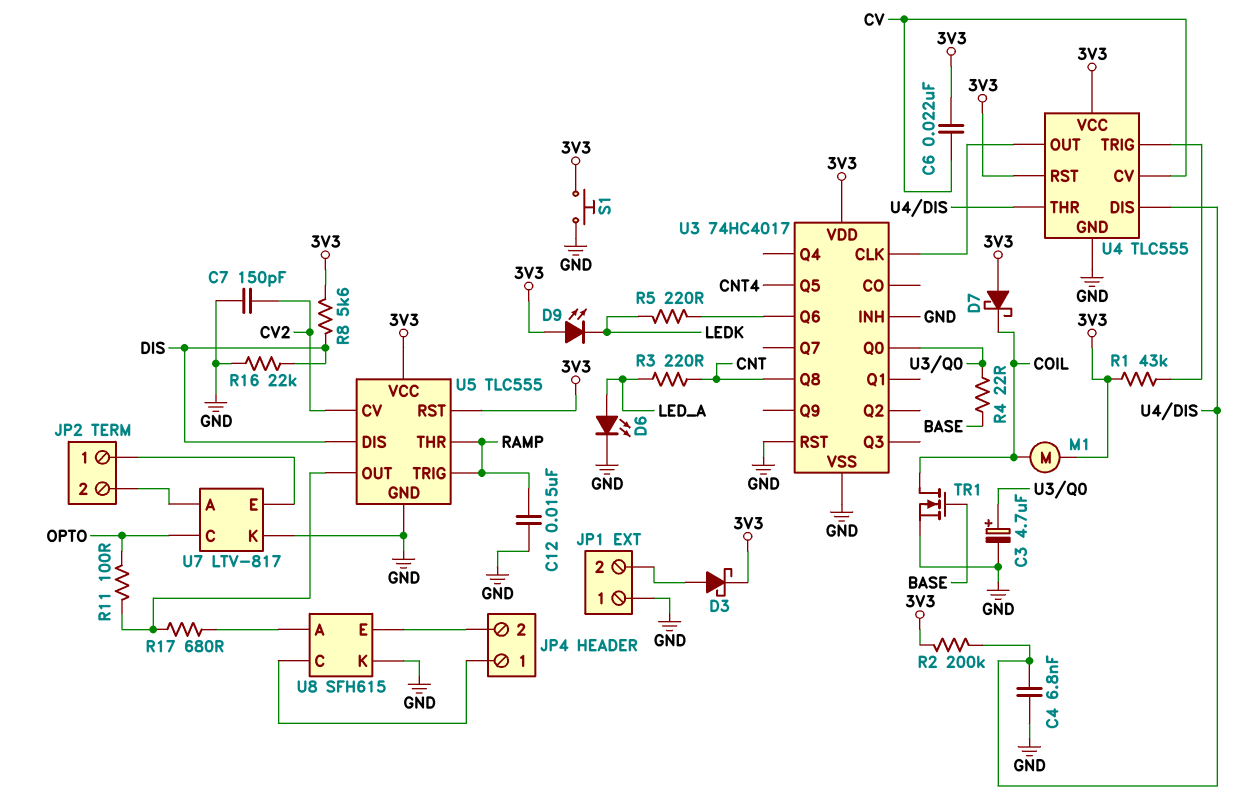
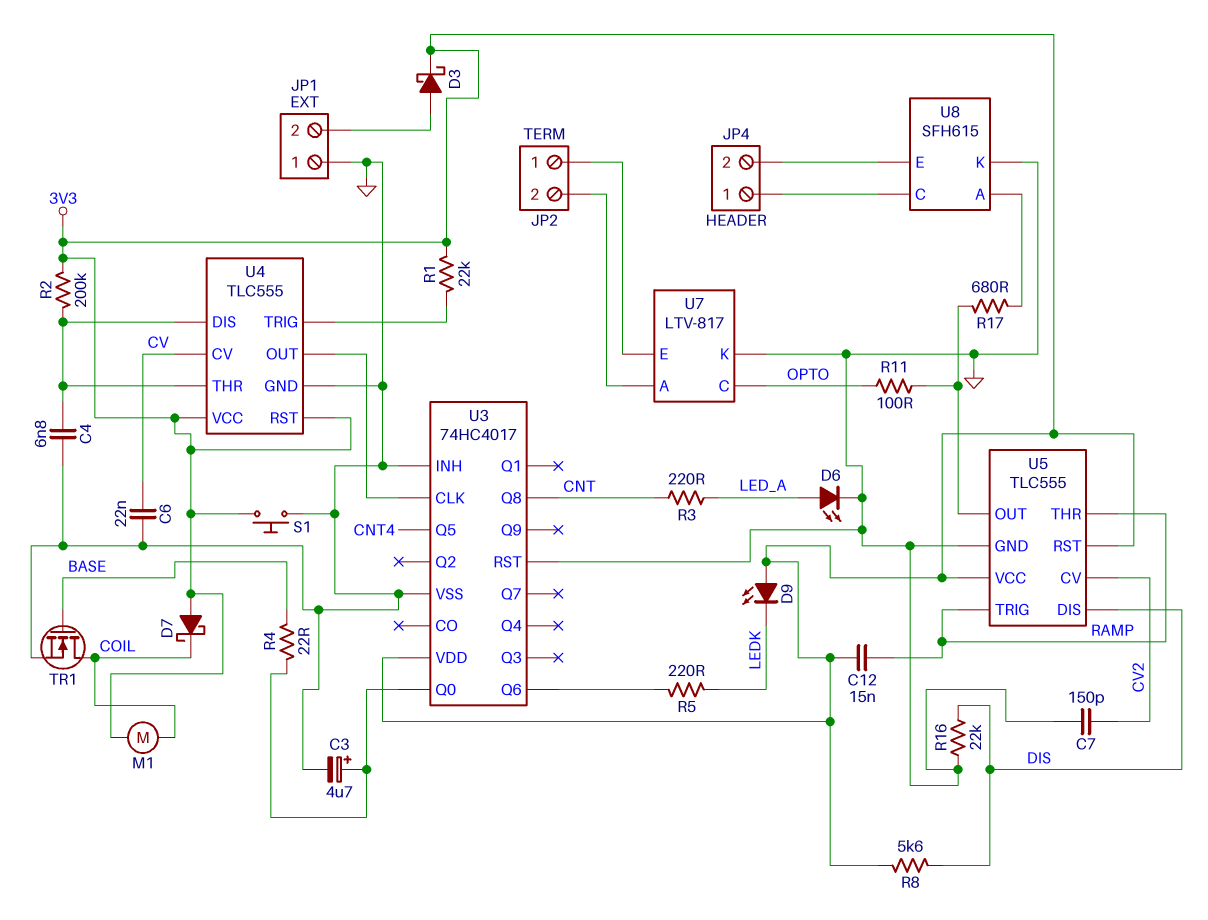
C6: 22nF (3V3, CV) -> 22nF (CV, GND)
C12: 15nF (GND, RAMP) -> 15nF (3V3, RAMP)
R1: 43k (3V3, U4/TRIG) -> 22k (3V3, U4/TRIG)

